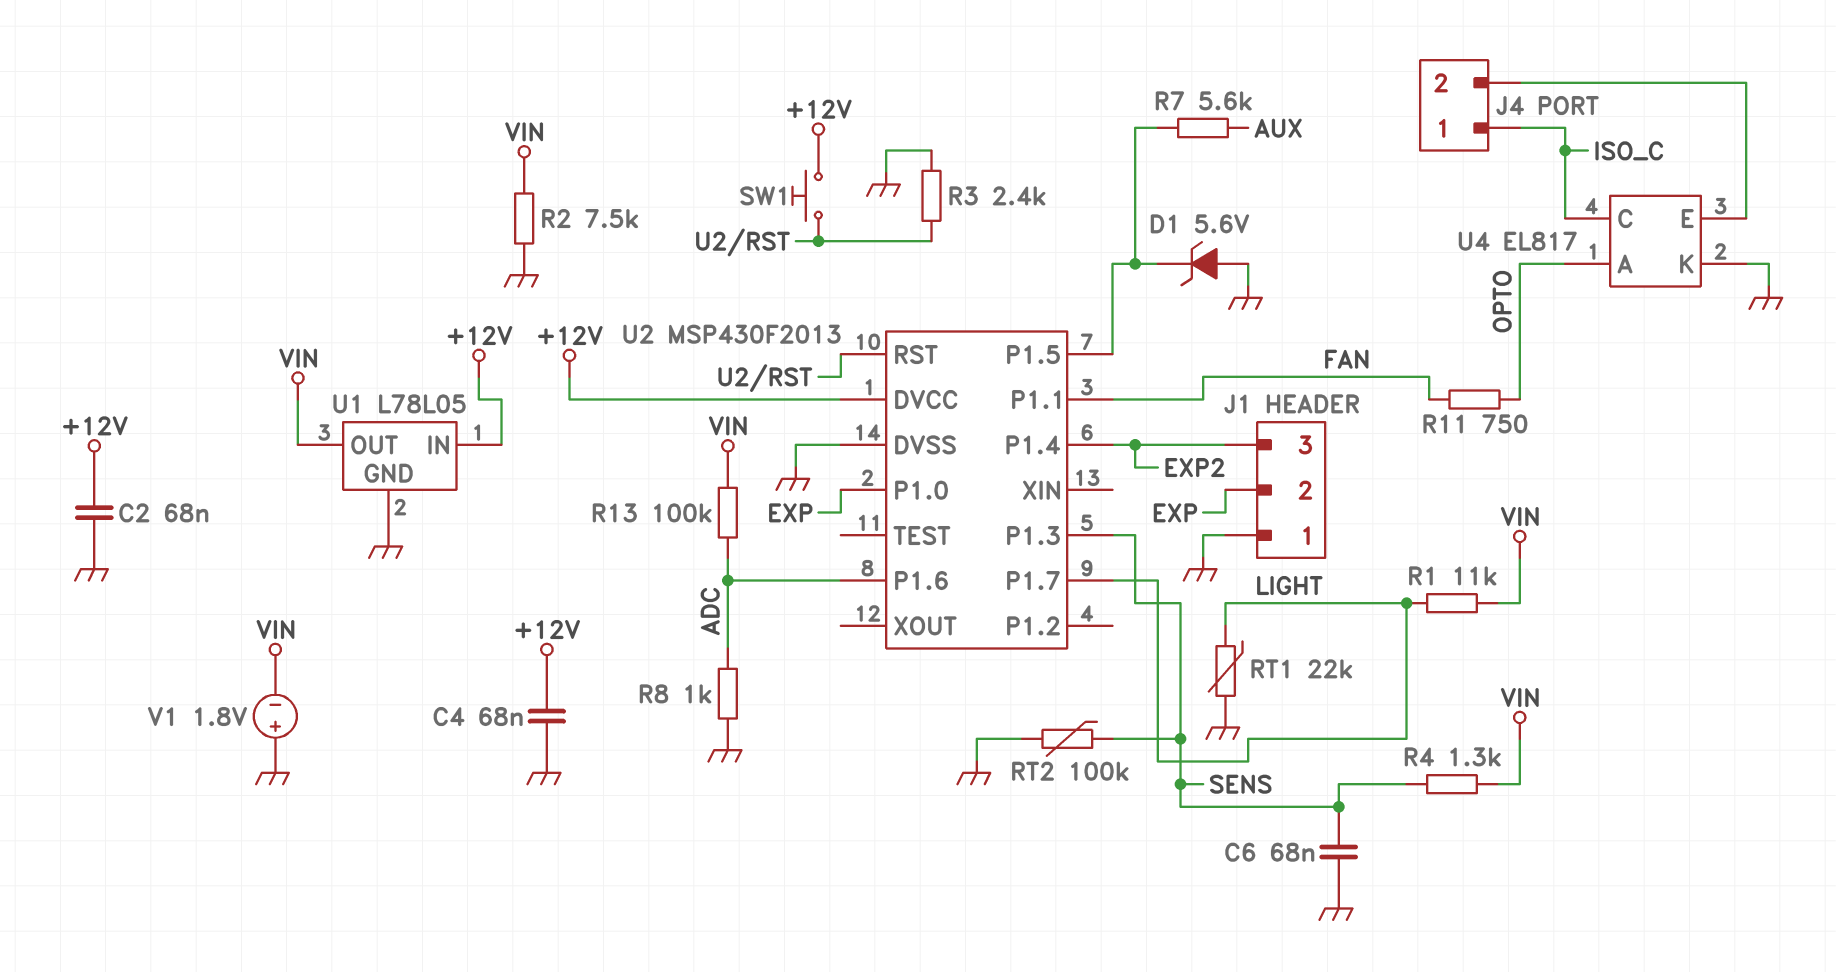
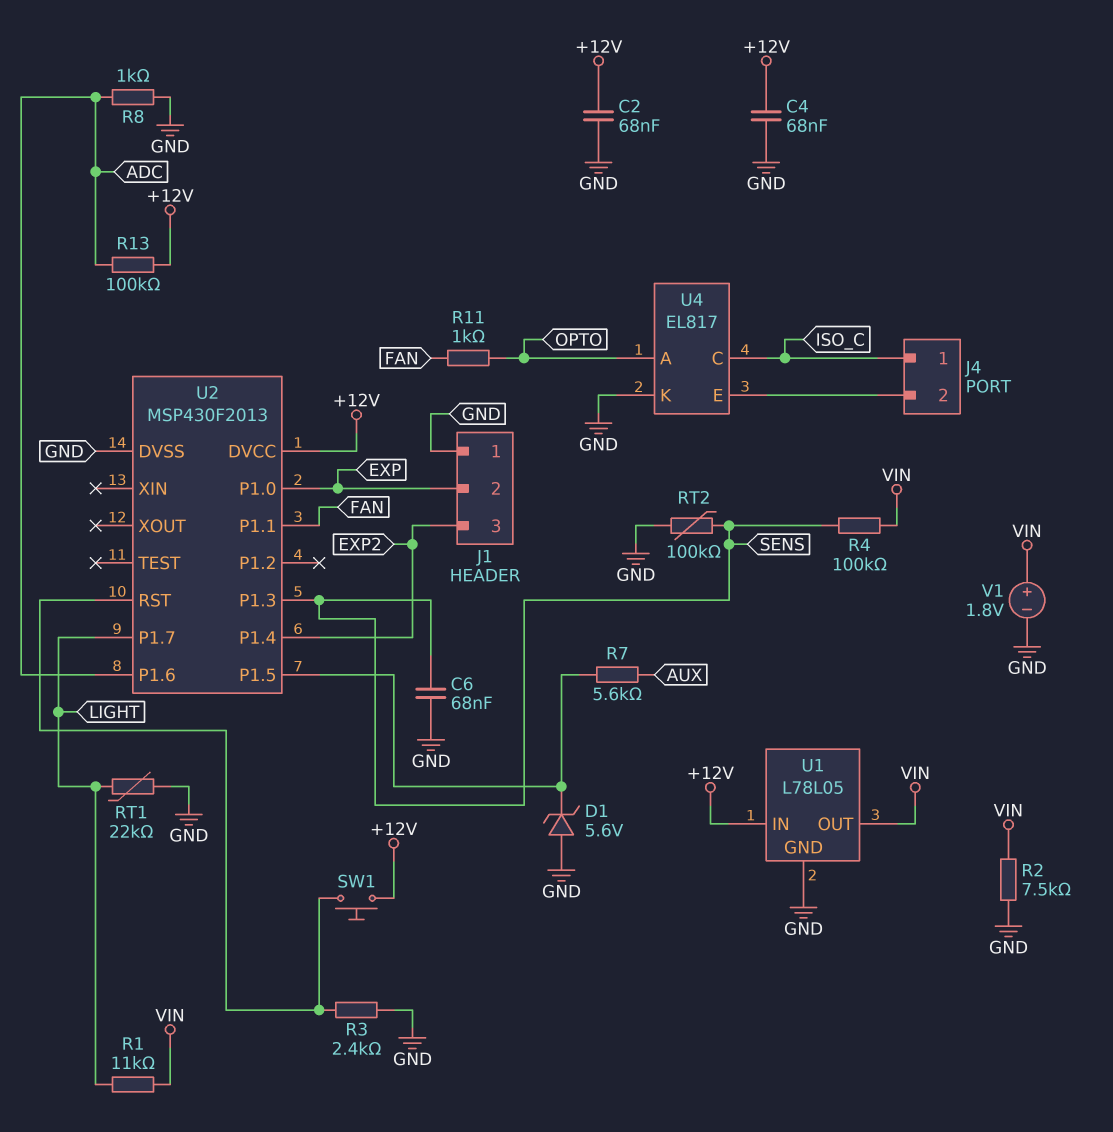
R4: 1.3k (SENS, VIN) -> 100k (SENS, VIN)
R11: 750 (FAN, OPTO) -> 1k (FAN, OPTO)
R13: 100k (ADC, VIN) -> 100k (+12V, ADC)
V1: 1.8V (plus GND, minus VIN) -> 1.8V (plus VIN, minus GND)

